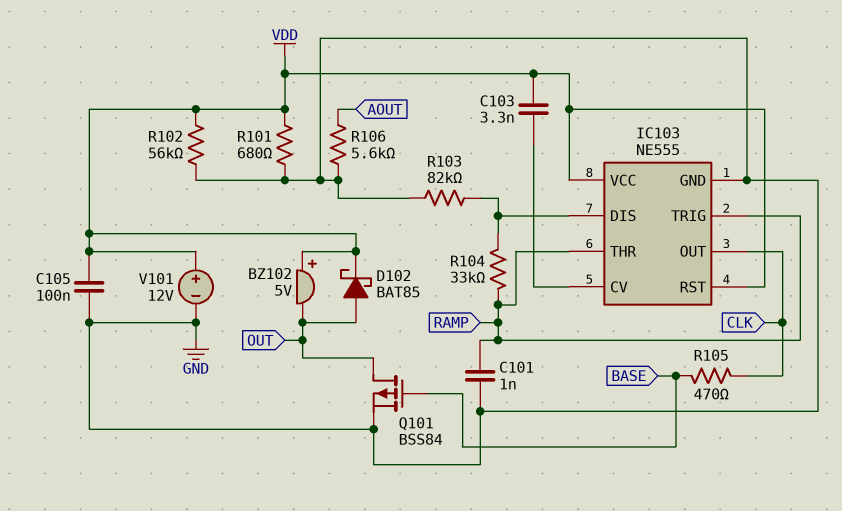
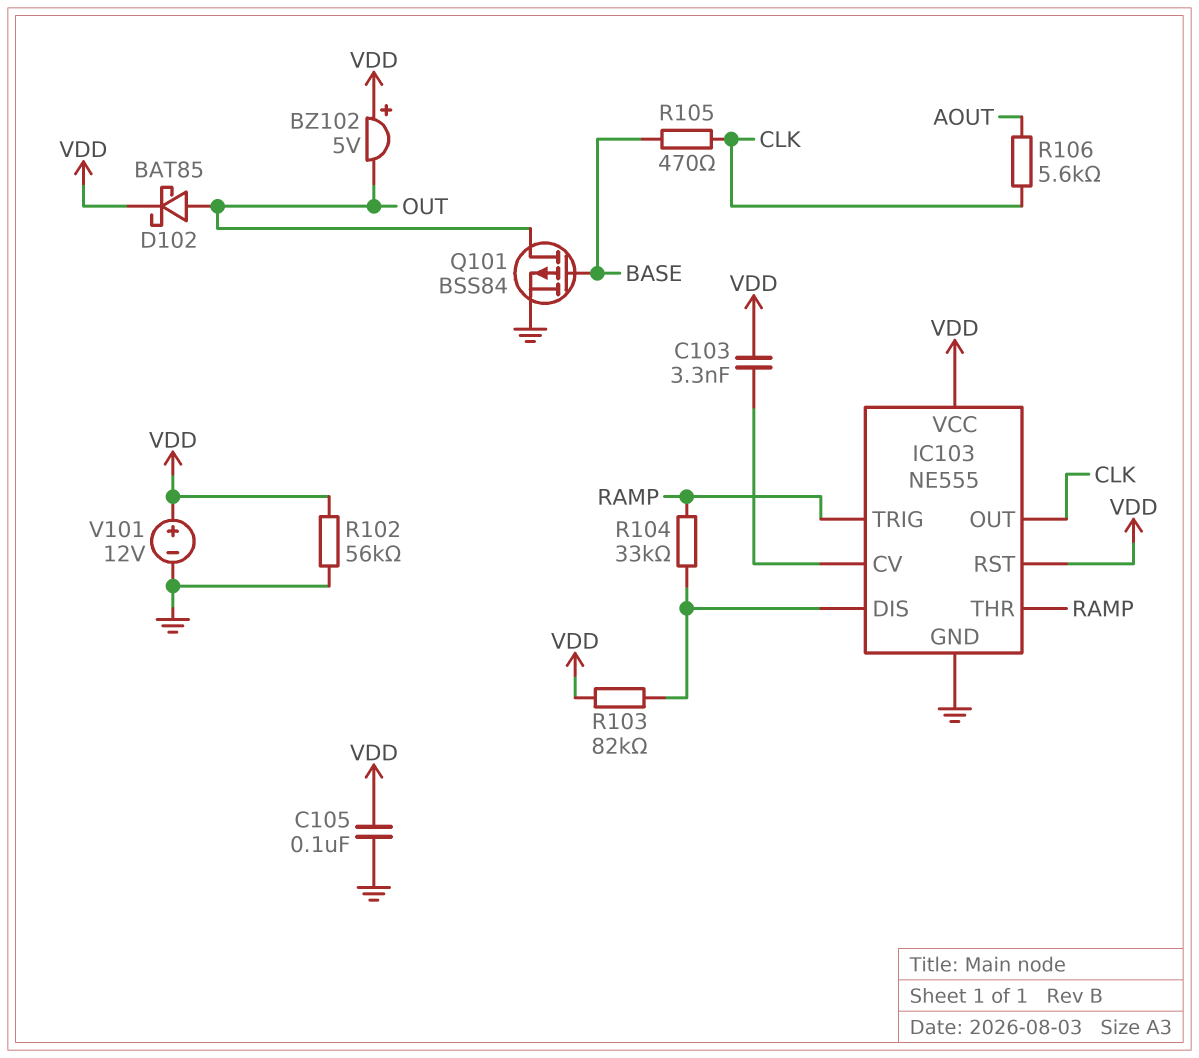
C101: 1nF (GND, RAMP) -> none
R101: 680 (GND, VDD) -> none
R103: 82k (GND, IC103/DIS) -> 82k (IC103/DIS, VDD)
R106: 5.6k (AOUT, GND) -> 5.6k (AOUT, CLK)

